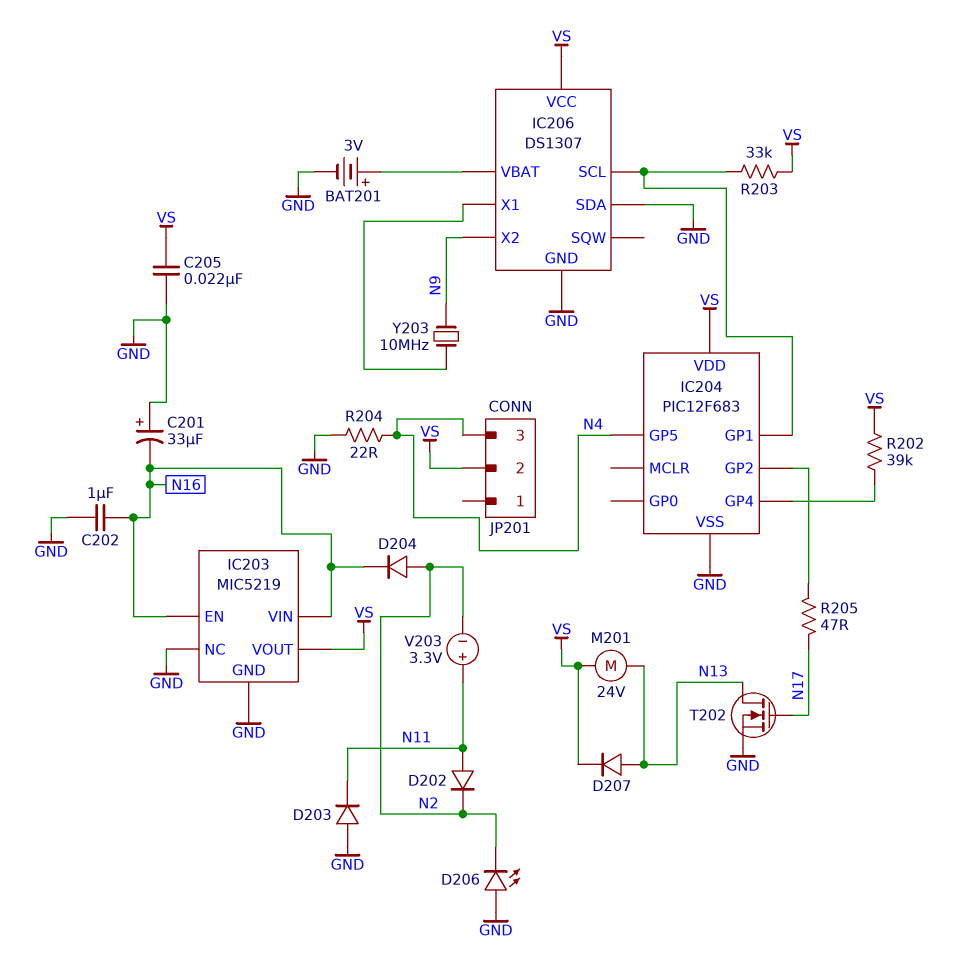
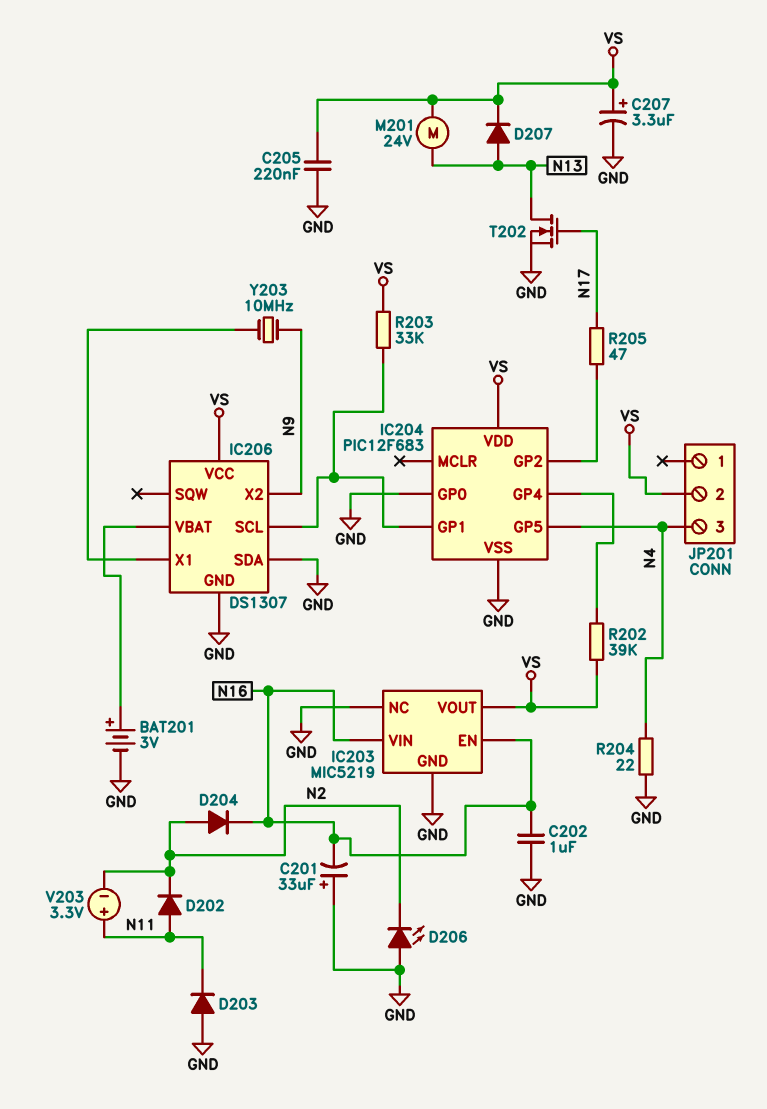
C205: 22nF (GND, VS) -> 220nF (GND, VS)
C207: none -> 3.3uF (plus VS, minus GND)
IC204 pin GP0: none -> GND

